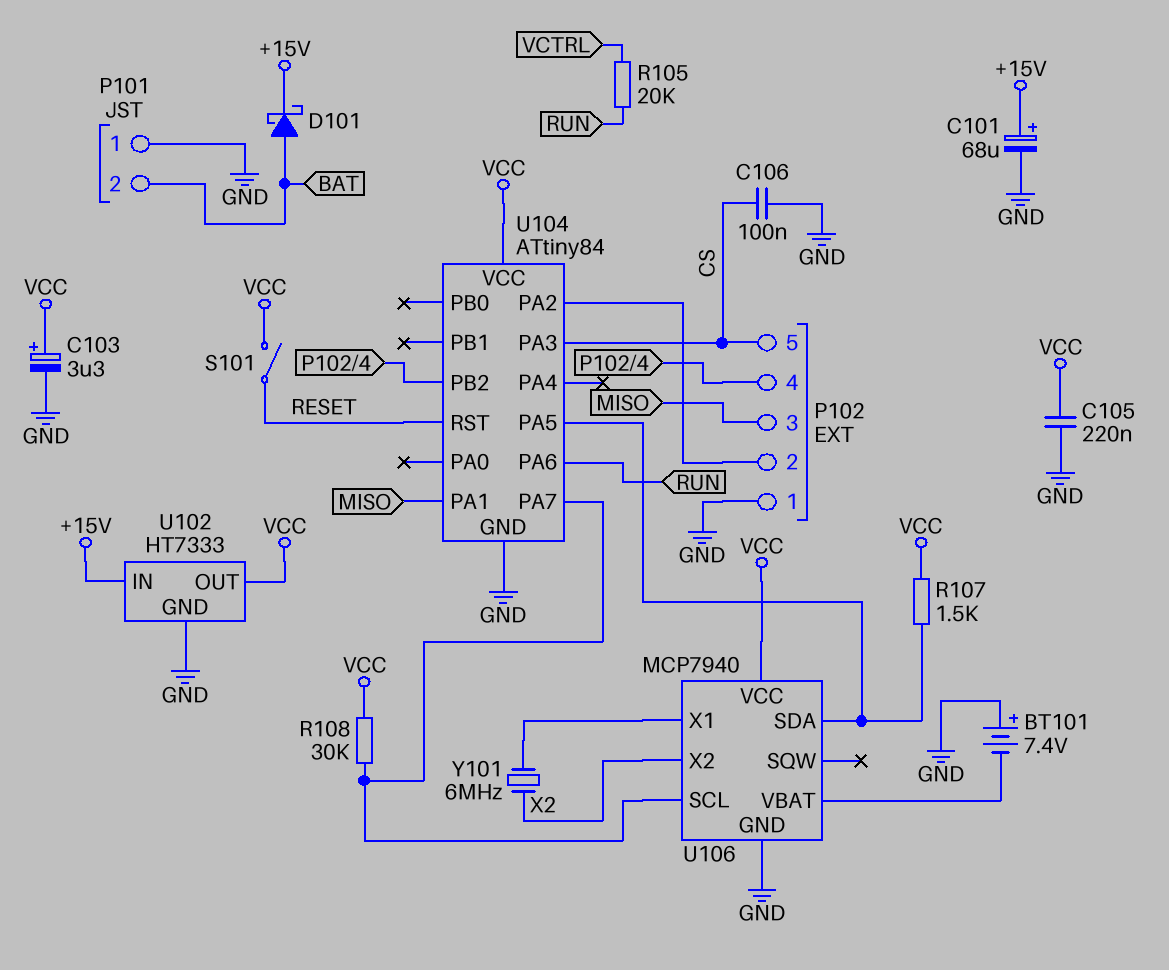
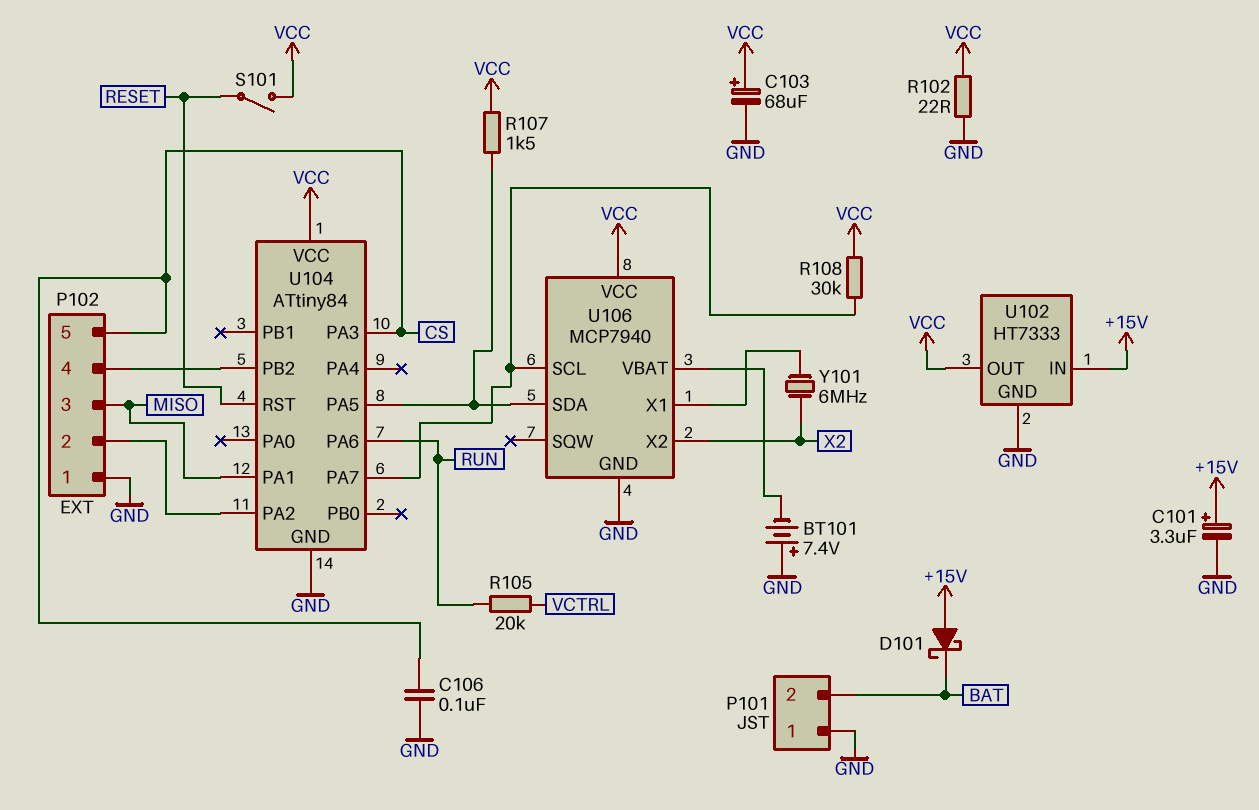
C101: 68uF (plus +15V, minus GND) -> 3.3uF (plus +15V, minus GND)
C103: 3.3uF (plus VCC, minus GND) -> 68uF (plus VCC, minus GND)
C105: 220nF (GND, VCC) -> none
D101: schottky (A BAT, K +15V) -> schottky (A +15V, K BAT)
R102: none -> 22 (GND, VCC)

